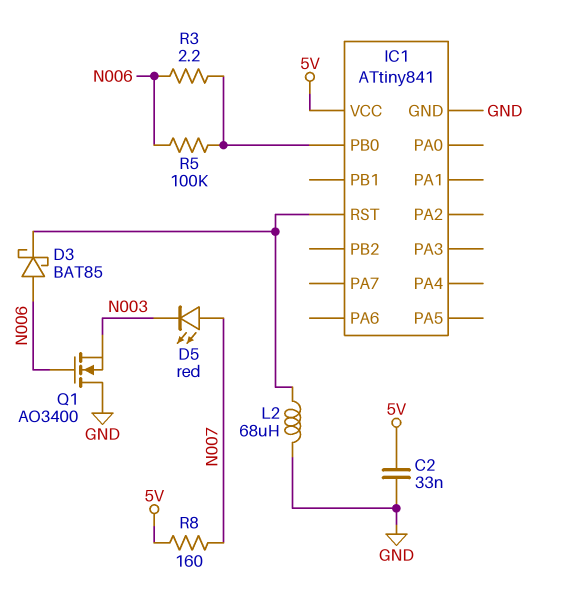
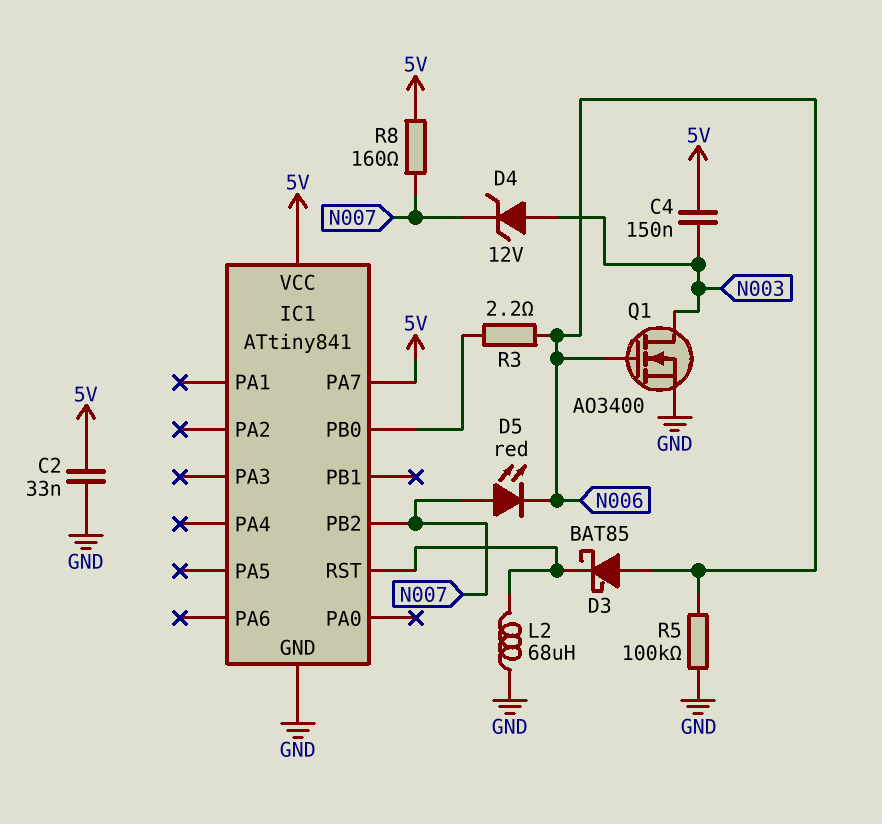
C4: none -> 150nF (5V, N003)
D4: none -> zener 12V (A N003, K N007)
D5: LED red (A N007, K N003) -> LED red (A N007, K N006)
IC1 pin PA7: none -> 5V
IC1 pin PB2: none -> N007
Q1: NMOS AO3400 (G N006, D GND, S N003) -> NMOS AO3400 (G N006, D N003, S GND)
R5: 100k (IC1/PB0, N006) -> 100k (GND, N006)

